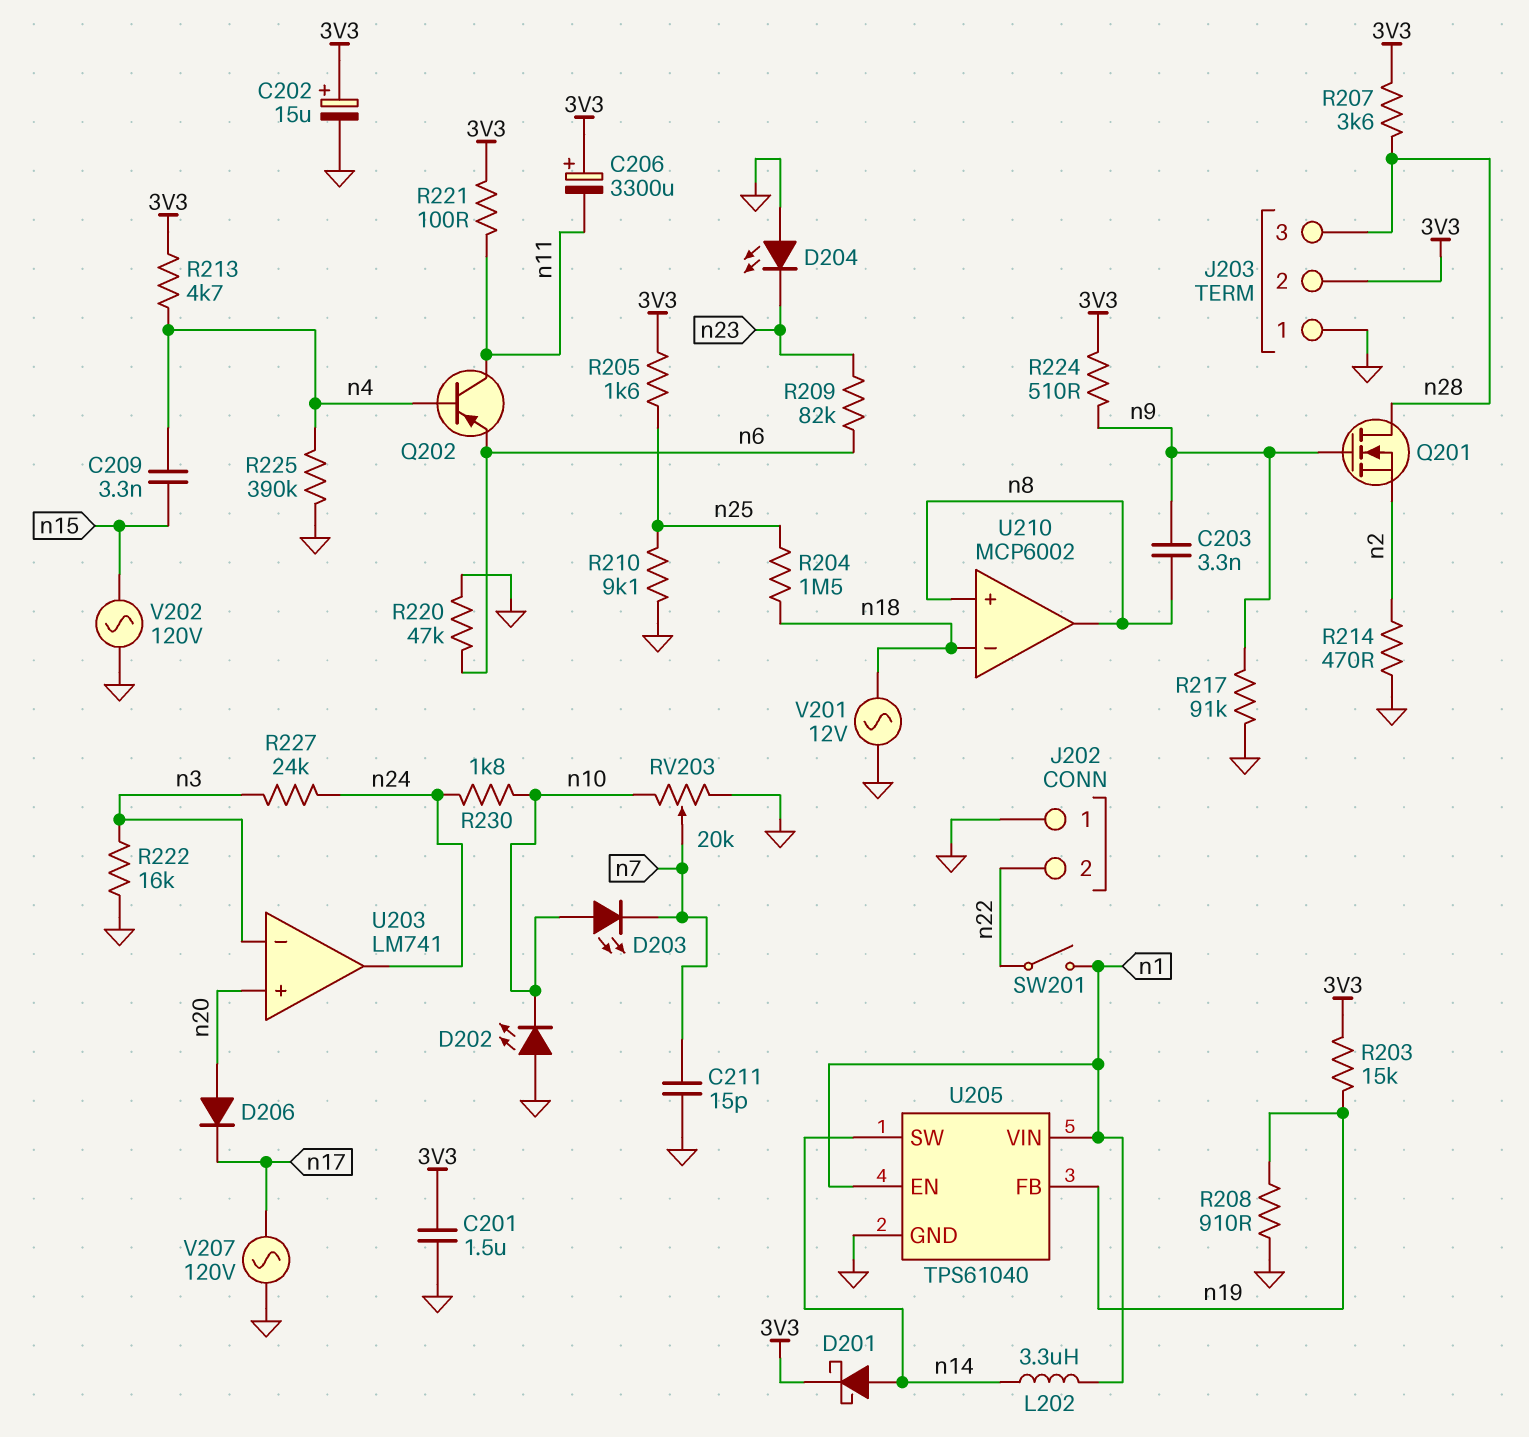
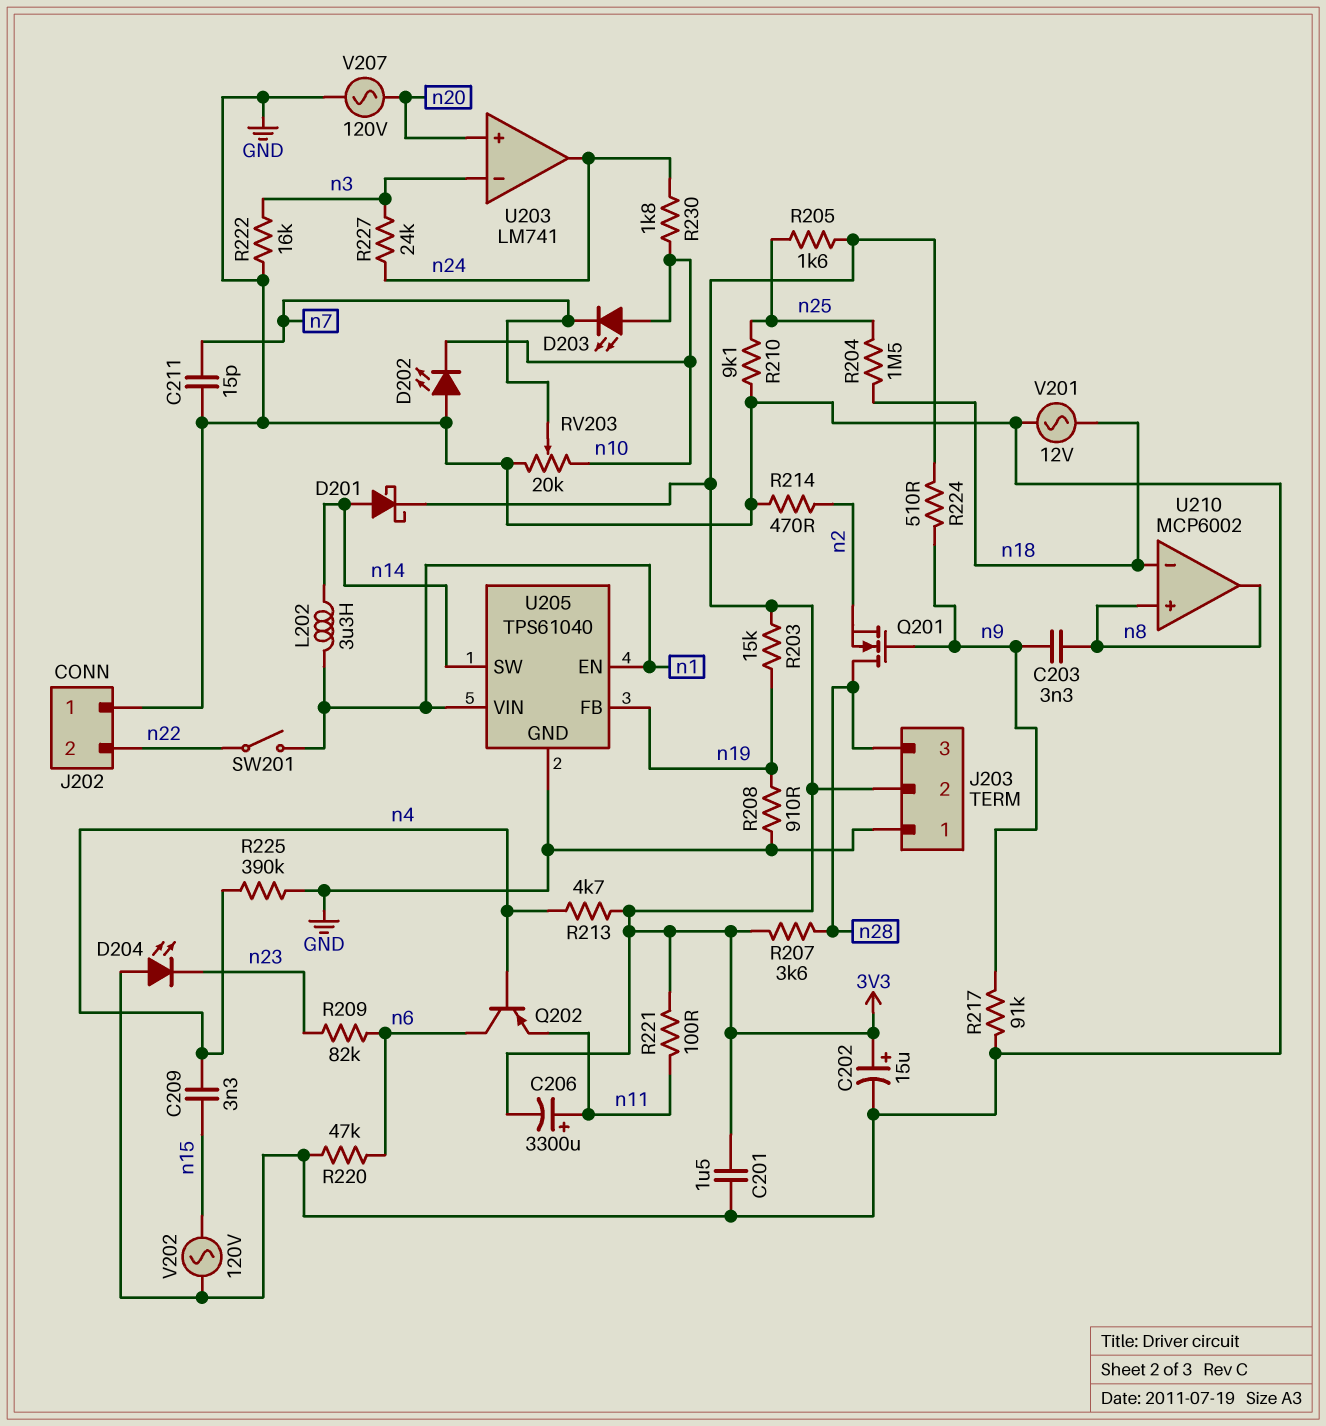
C206: 3300uF (plus 3V3, minus n11) -> 3300uF (plus n11, minus 3V3)
D206: diode (A n20, K n17) -> none
Q202: PNP (B n4, C n11, E n6) -> PNP (B n4, C n6, E n11)
V207: AC 120V (GND, n17) -> AC 120V (GND, n20)

